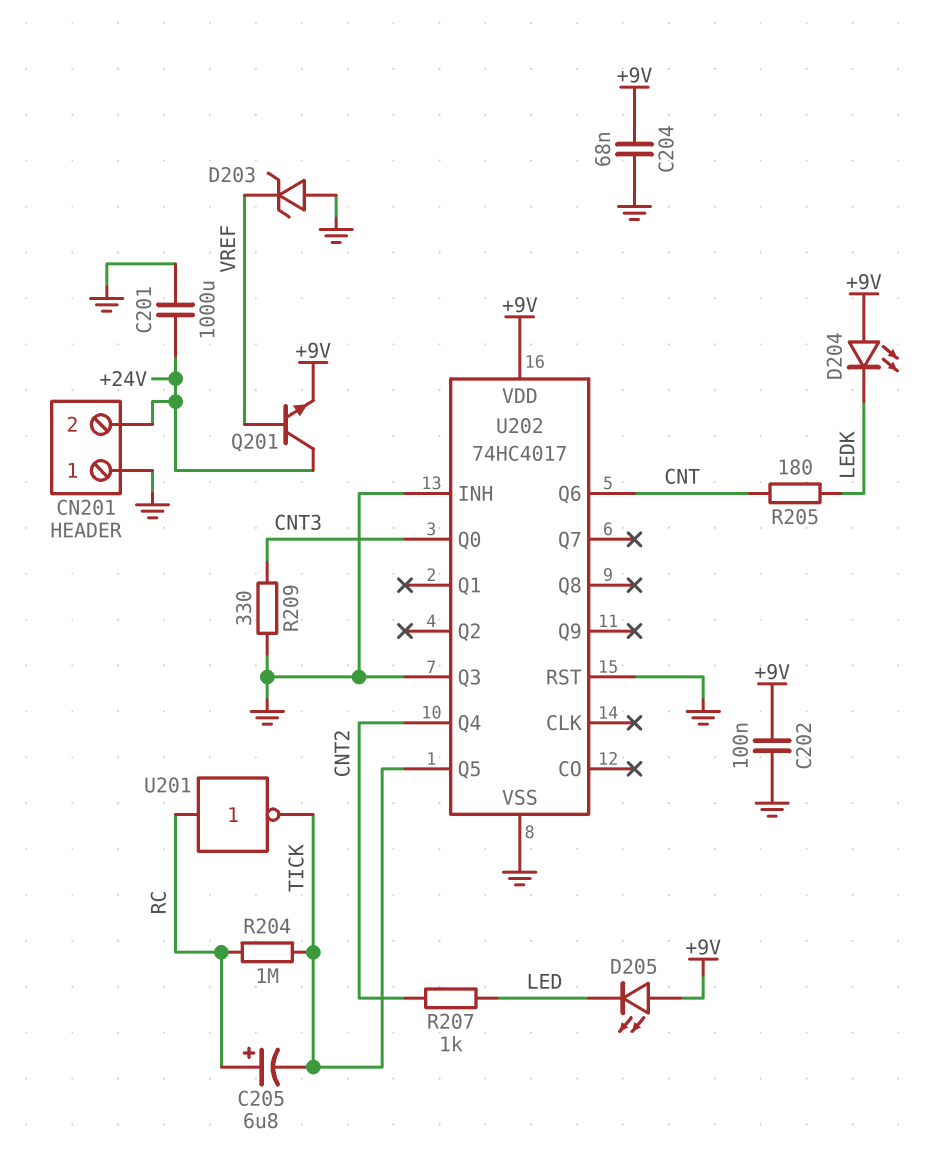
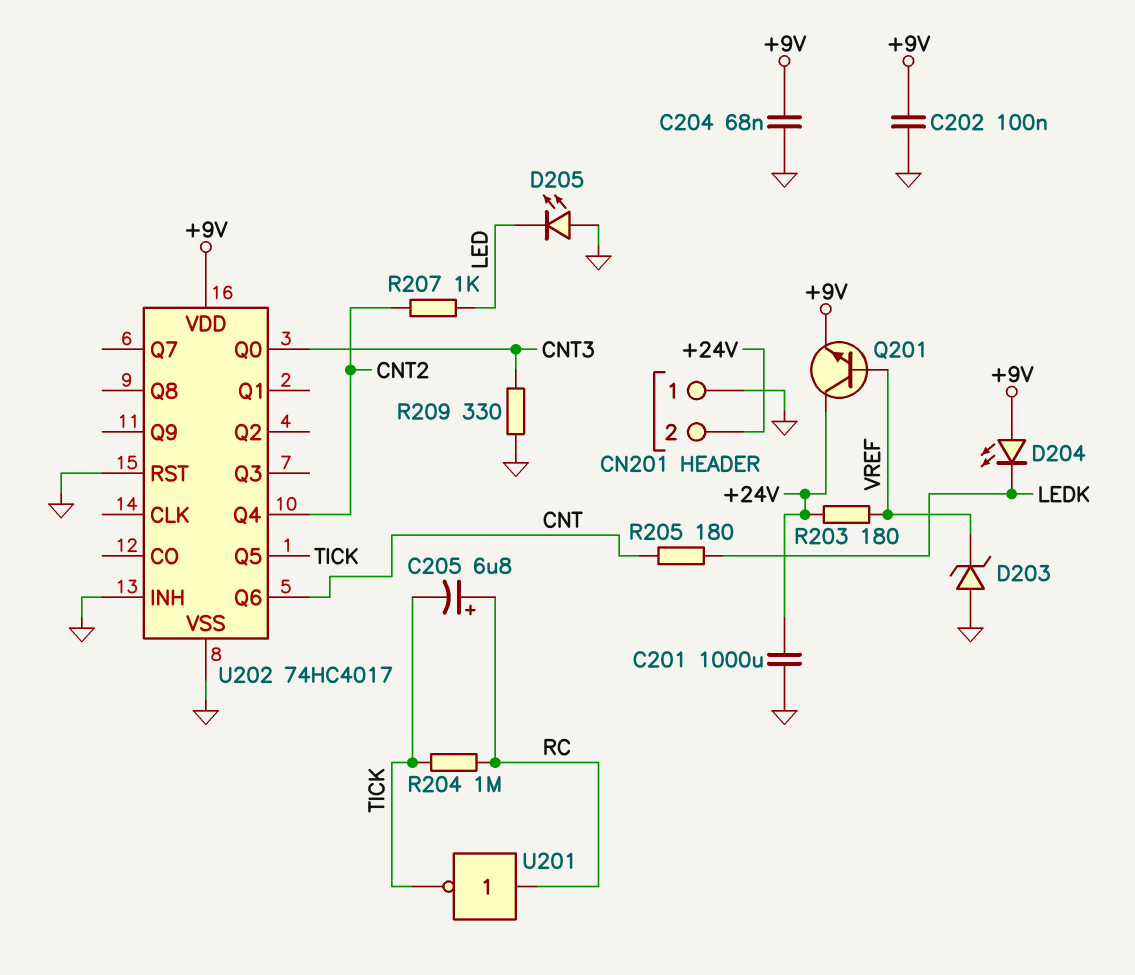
D205: LED (A +9V, K LED) -> LED (A GND, K LED)
R203: none -> 180 (+24V, VREF)
U202 pin Q3: GND -> none

